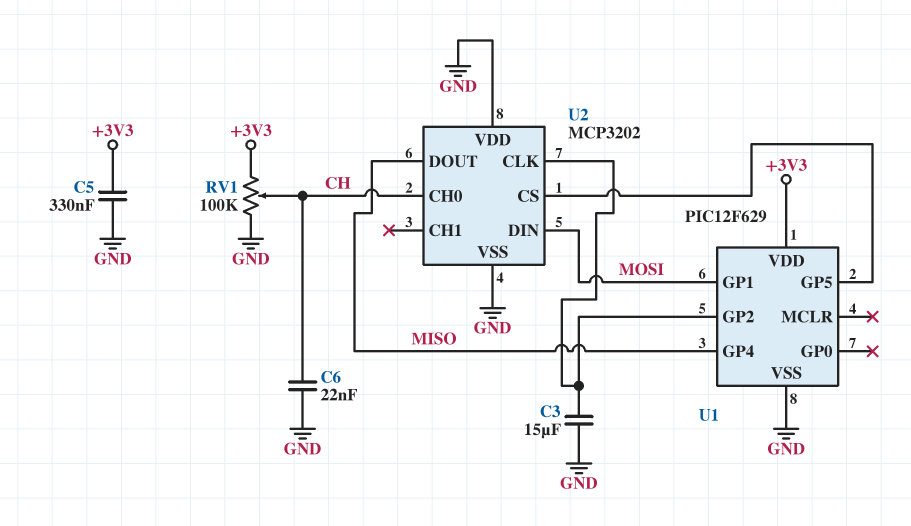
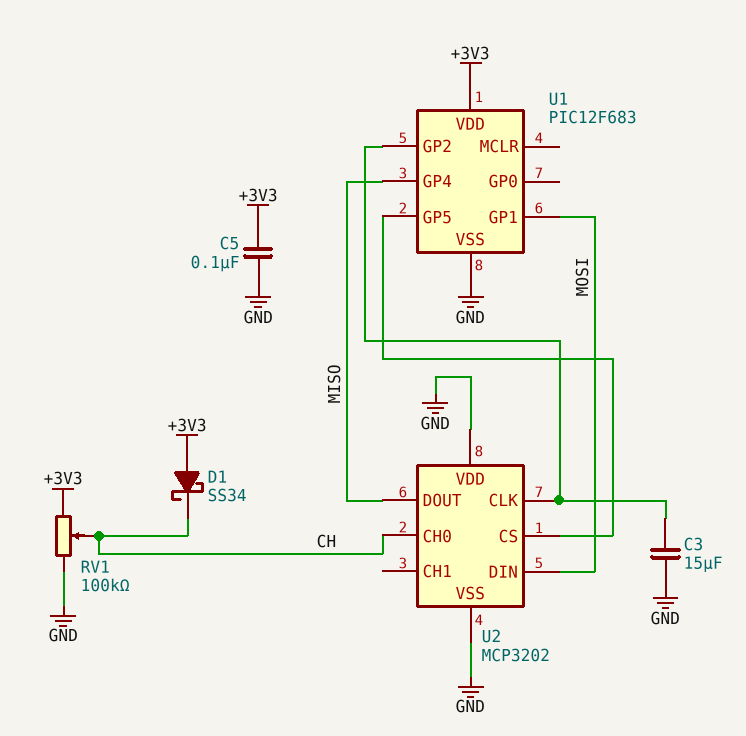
C5: 330nF (+3V3, GND) -> 100nF (+3V3, GND)
C6: 22nF (CH, GND) -> none
D1: none -> schottky SS34 (A +3V3, K CH)
U1: PIC12F629 -> PIC12F683

